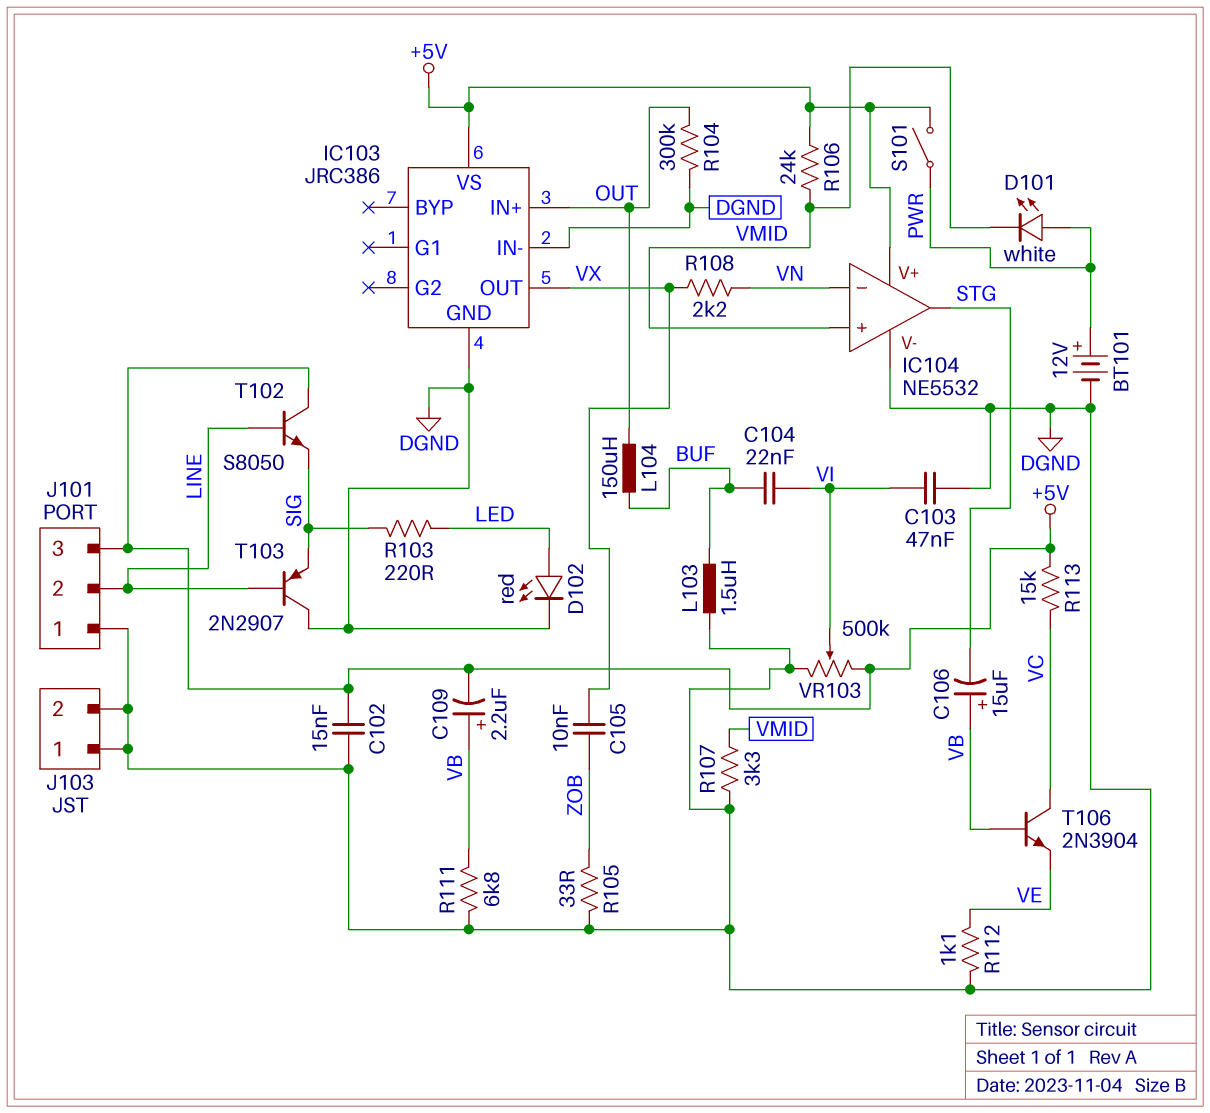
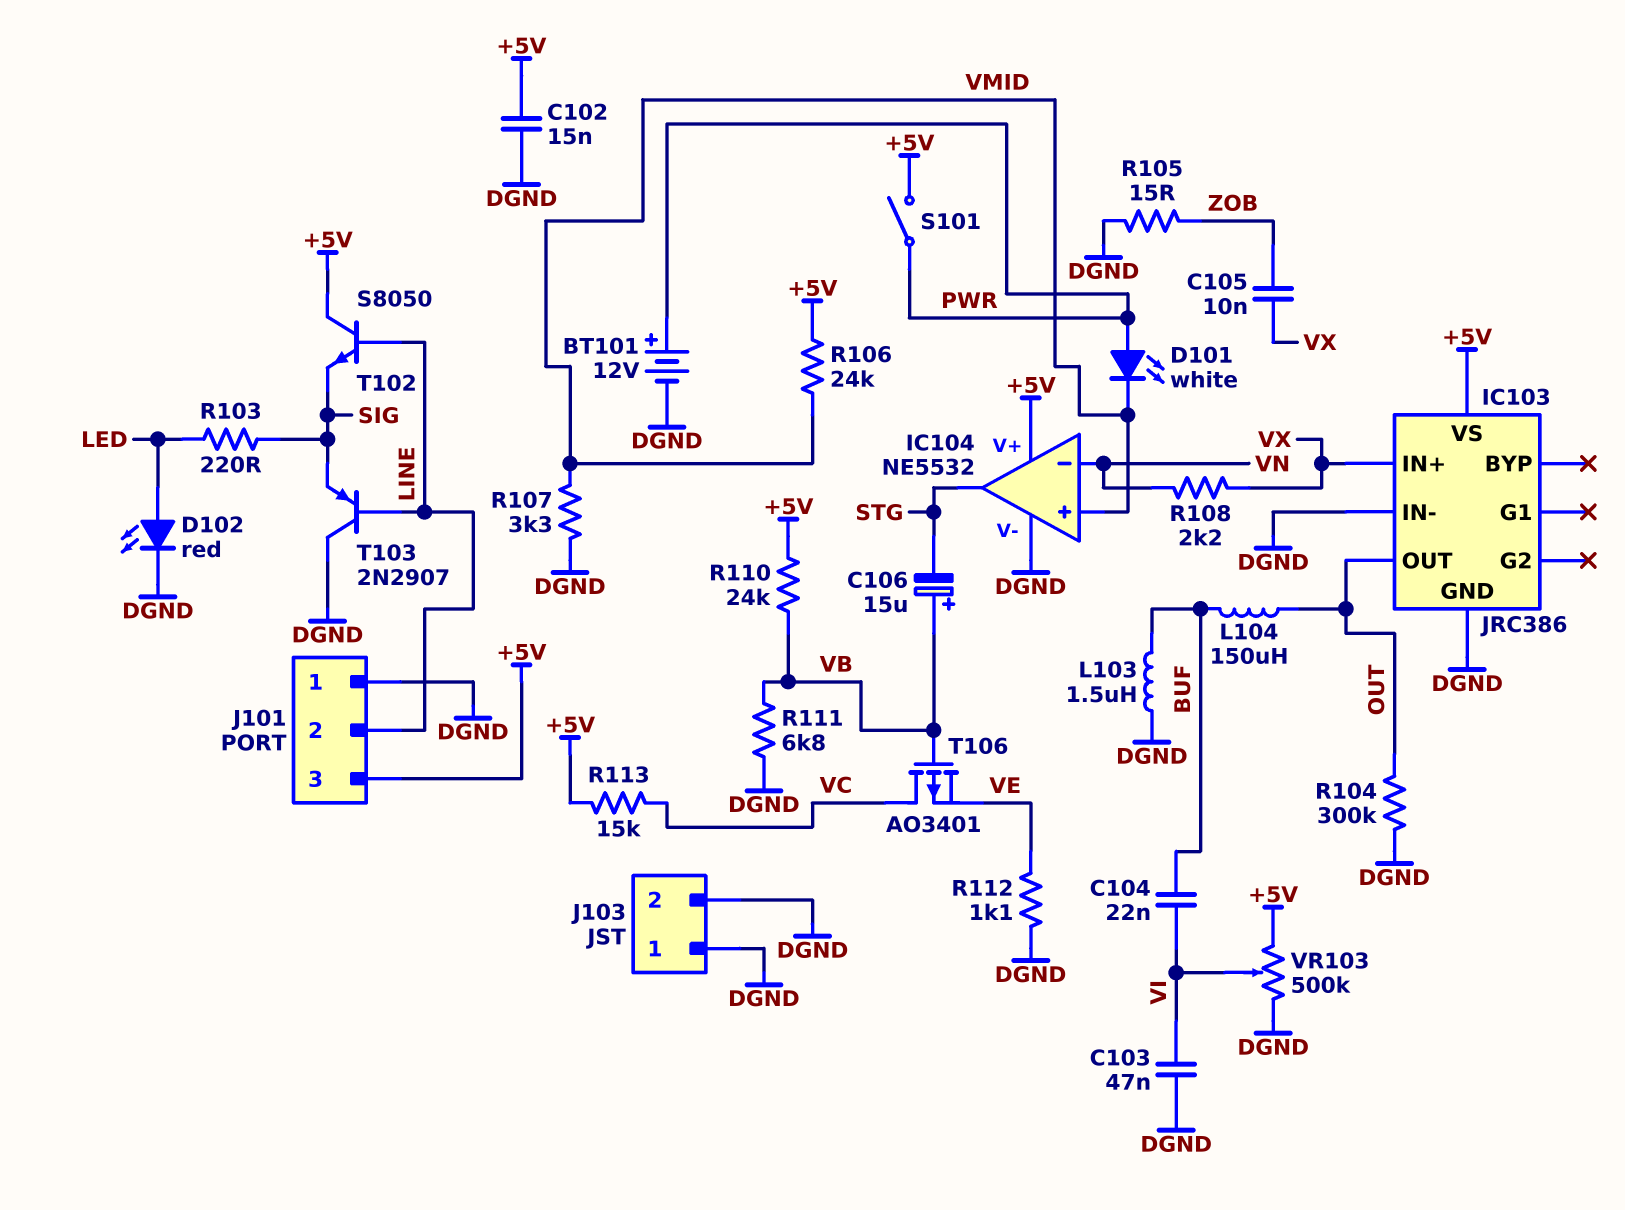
C109: 2.2uF (plus VB, minus +5V) -> none
IC103 pin IN+: OUT -> VX
IC103 pin OUT: VX -> OUT
R105: 33 (DGND, ZOB) -> 15 (DGND, ZOB)
R110: none -> 24k (+5V, VB)
T106: NPN 2N3904 (B VB, C VC, E VE) -> PMOS AO3401 (G VB, D VC, S VE)

